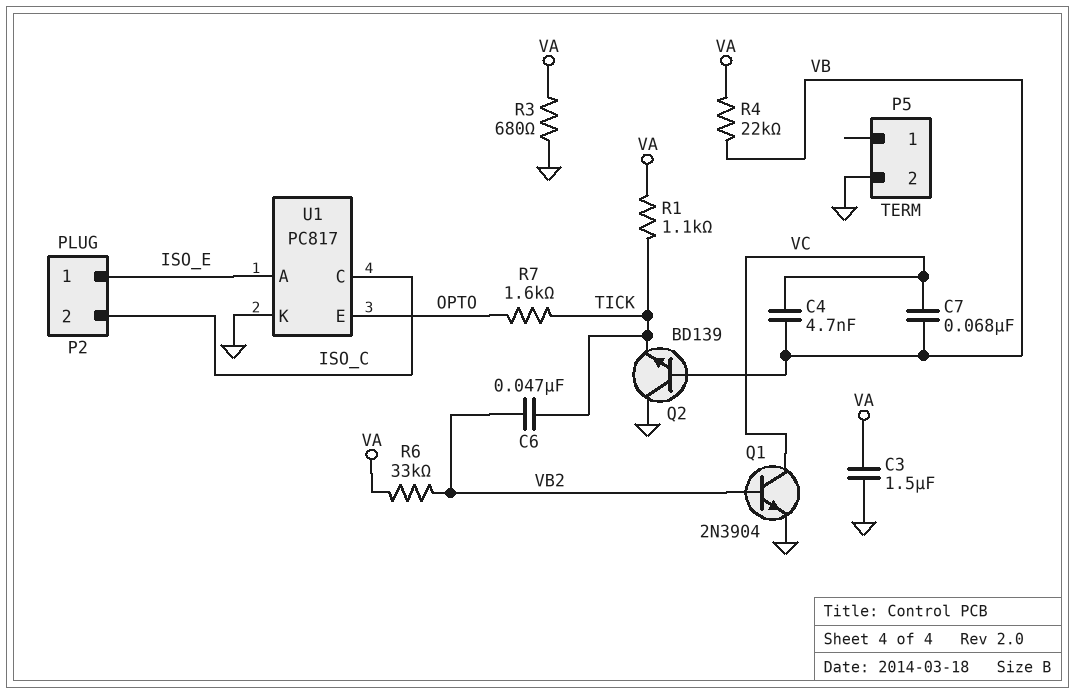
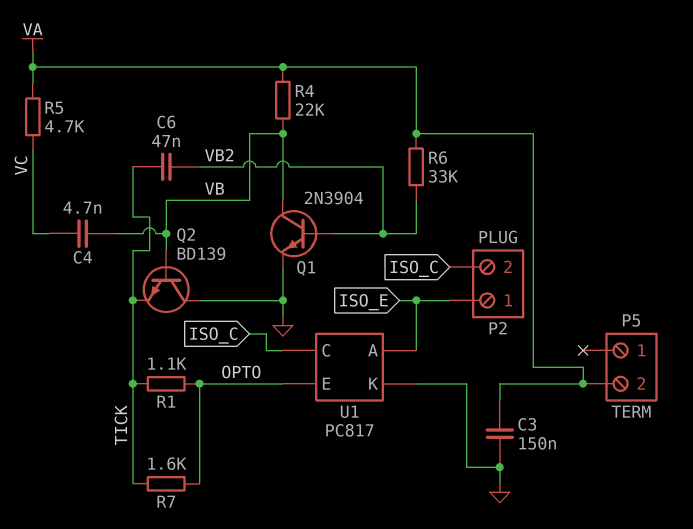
C3: 1.5uF (GND, VA) -> 150nF (GND, VA)
C7: 68nF (VB, VC) -> none
P5 pin 2: GND -> VA
Q1: NPN 2N3904 (B VB2, C VC, E GND) -> NPN 2N3904 (B VB2, C VB, E GND)
R1: 1.1k (TICK, VA) -> 1.1k (OPTO, TICK)
R3: 680 (GND, VA) -> none
R5: none -> 4.7k (VA, VC)

